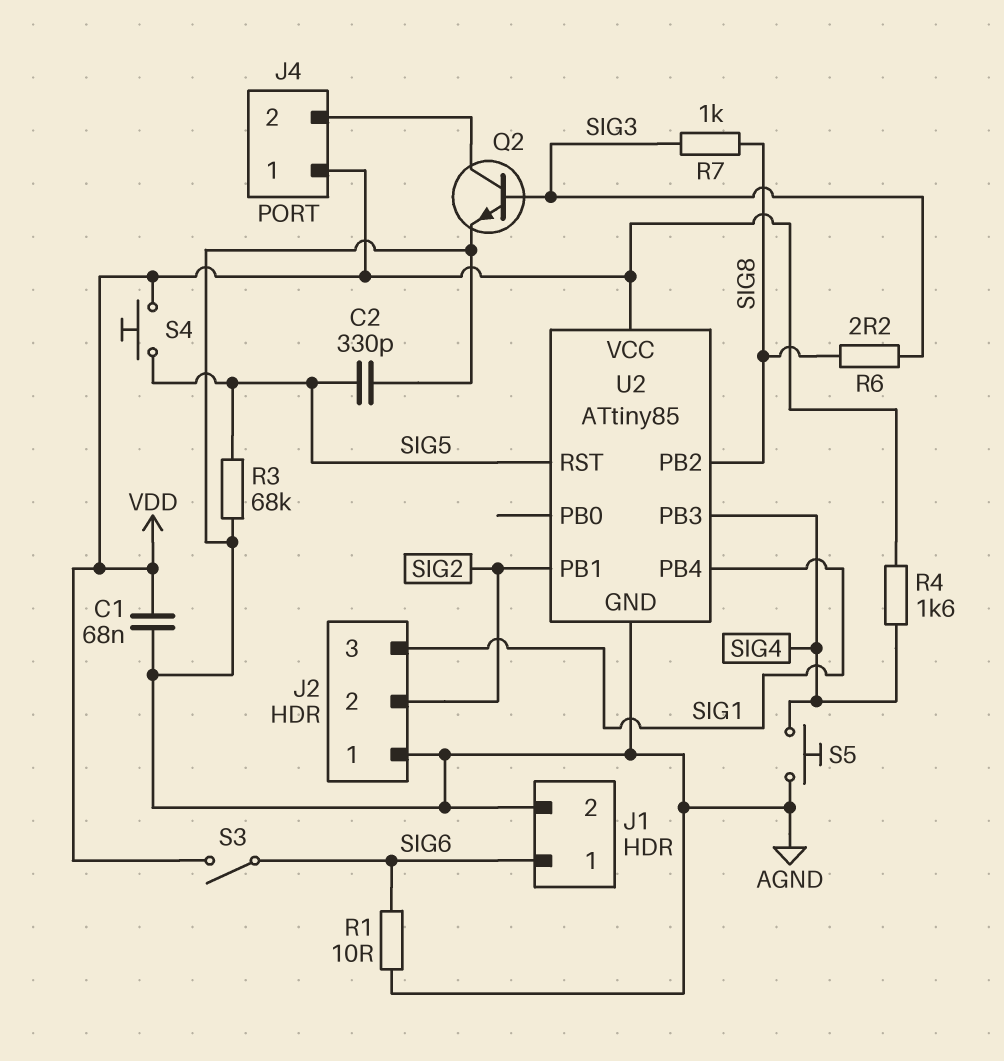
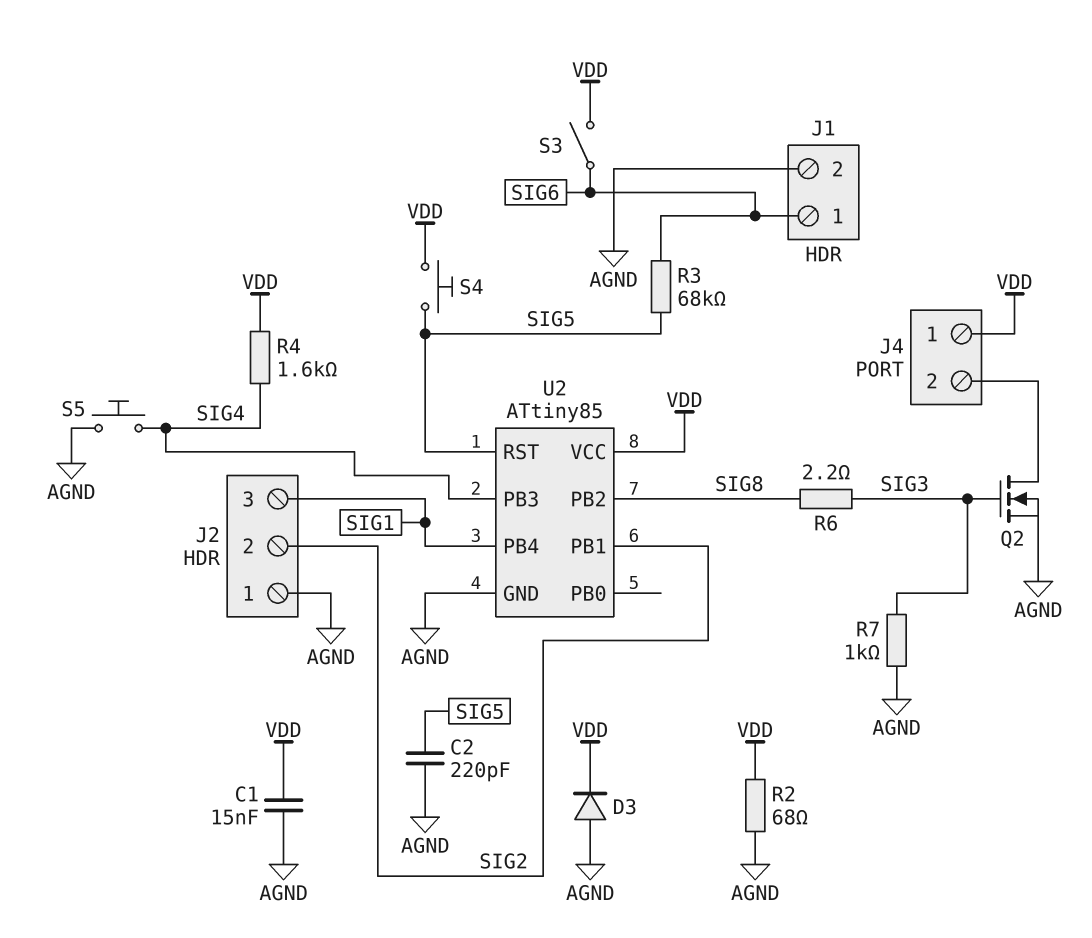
C1: 68nF (AGND, VDD) -> 15nF (AGND, VDD)
C2: 330pF (AGND, SIG5) -> 220pF (AGND, SIG5)
D3: none -> diode (A AGND, K VDD)
Q2: NPN (B SIG3, C J4/2, E AGND) -> NMOS (G SIG3, D J4/2, S AGND)
R1: 10 (AGND, SIG6) -> none
R2: none -> 68 (AGND, VDD)
R3: 68k (AGND, SIG5) -> 68k (SIG5, SIG6)
R7: 1k (SIG3, SIG8) -> 1k (AGND, SIG3)

